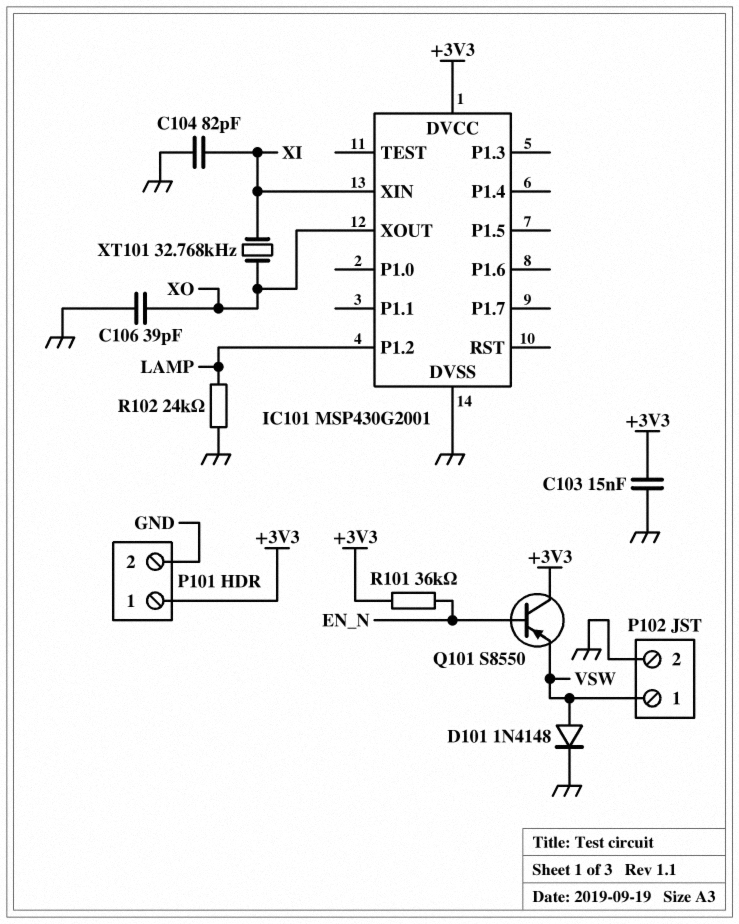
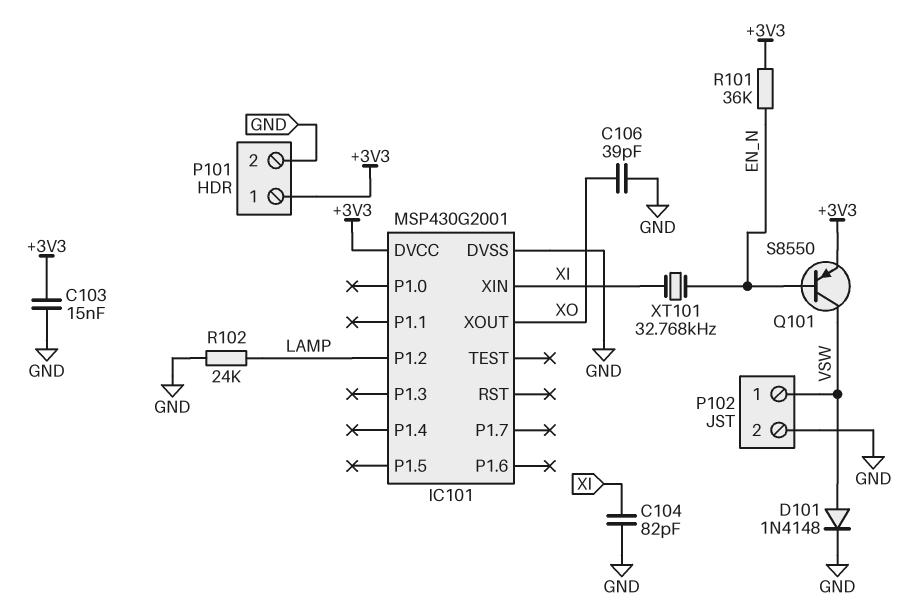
Q101: PNP S8550 (B EN_N, C +3V3, E VSW) -> PNP S8550 (B EN_N, C VSW, E +3V3)
XT101: 32.768kHz (XI, XO) -> 32.768kHz (EN_N, XI)

